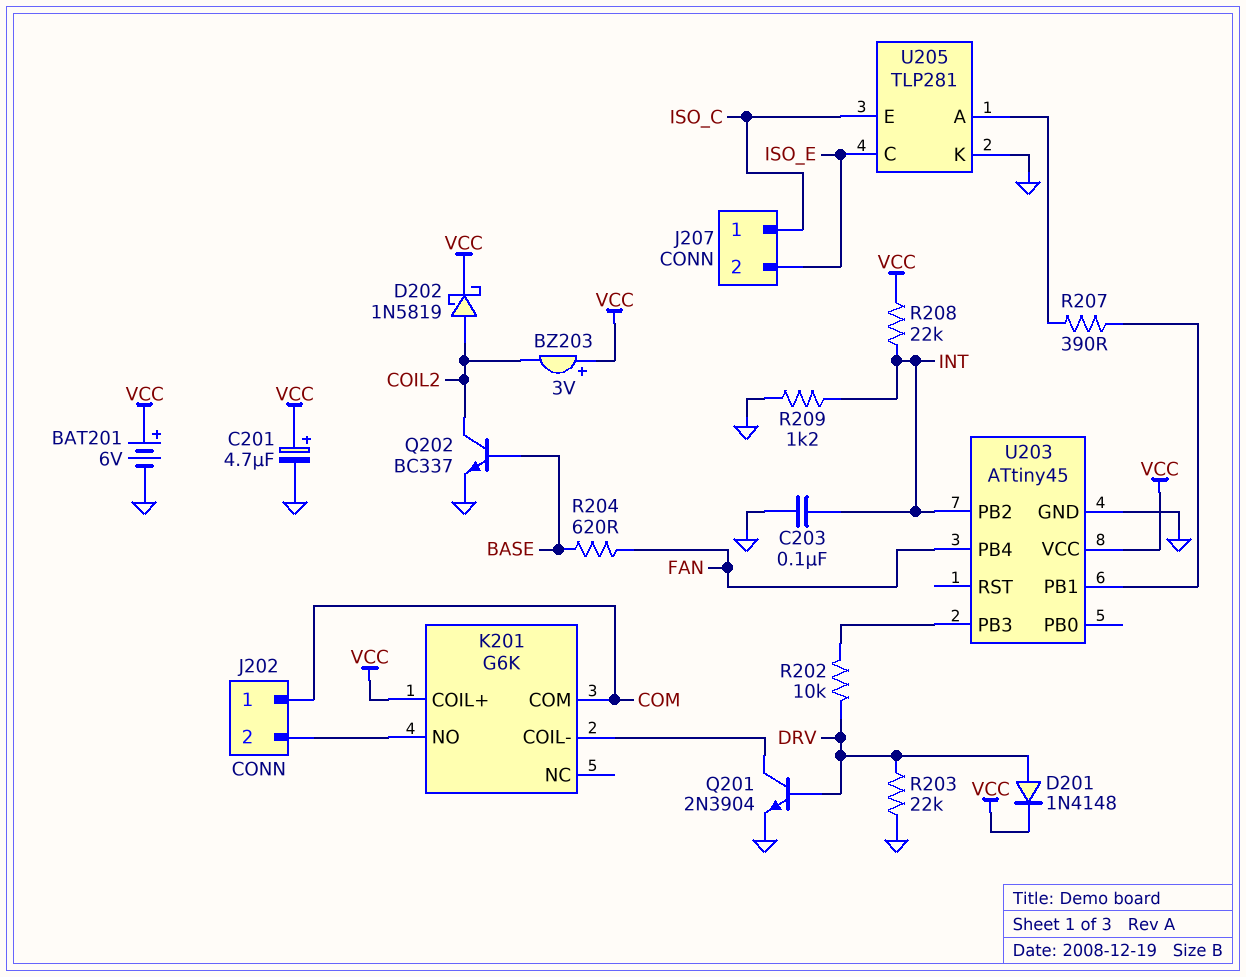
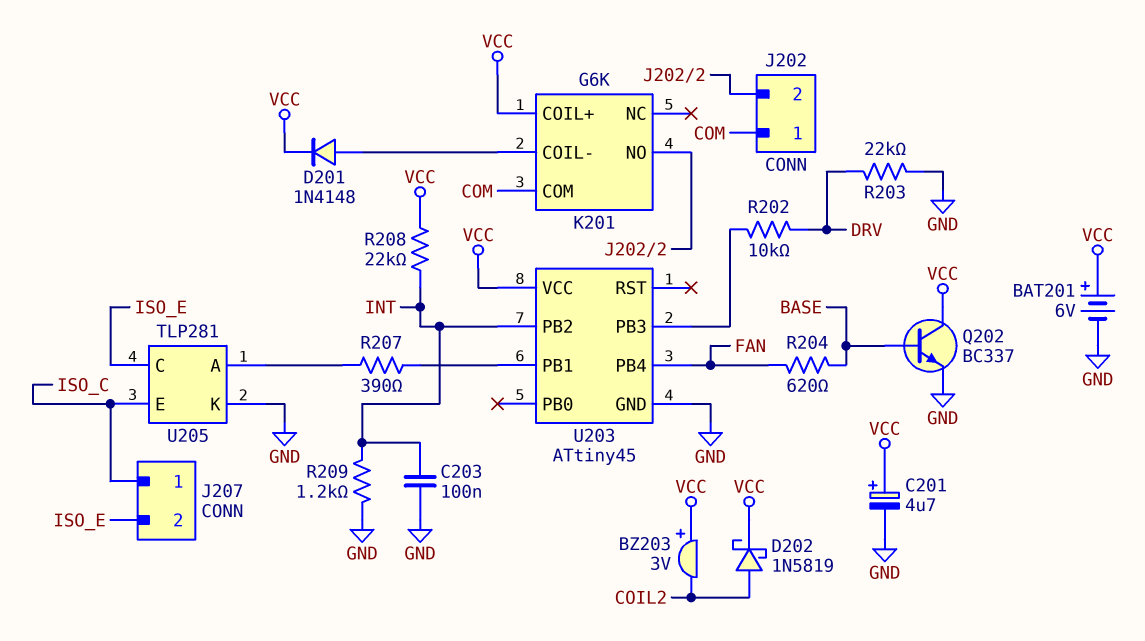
D201: diode 1N4148 (A DRV, K VCC) -> diode 1N4148 (A K201/COIL-, K VCC)
Q201: NPN 2N3904 (B DRV, C K201/COIL-, E GND) -> none
Q202: NPN BC337 (B BASE, C COIL2, E GND) -> NPN BC337 (B BASE, C VCC, E GND)

